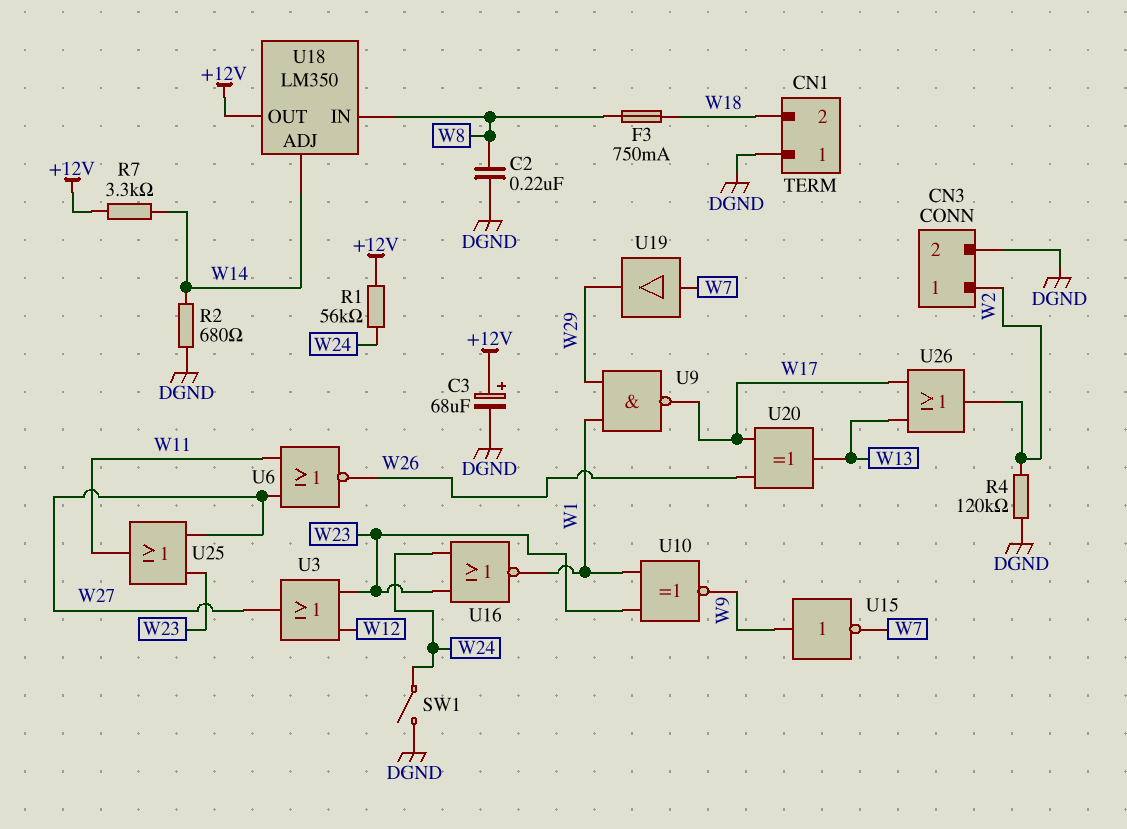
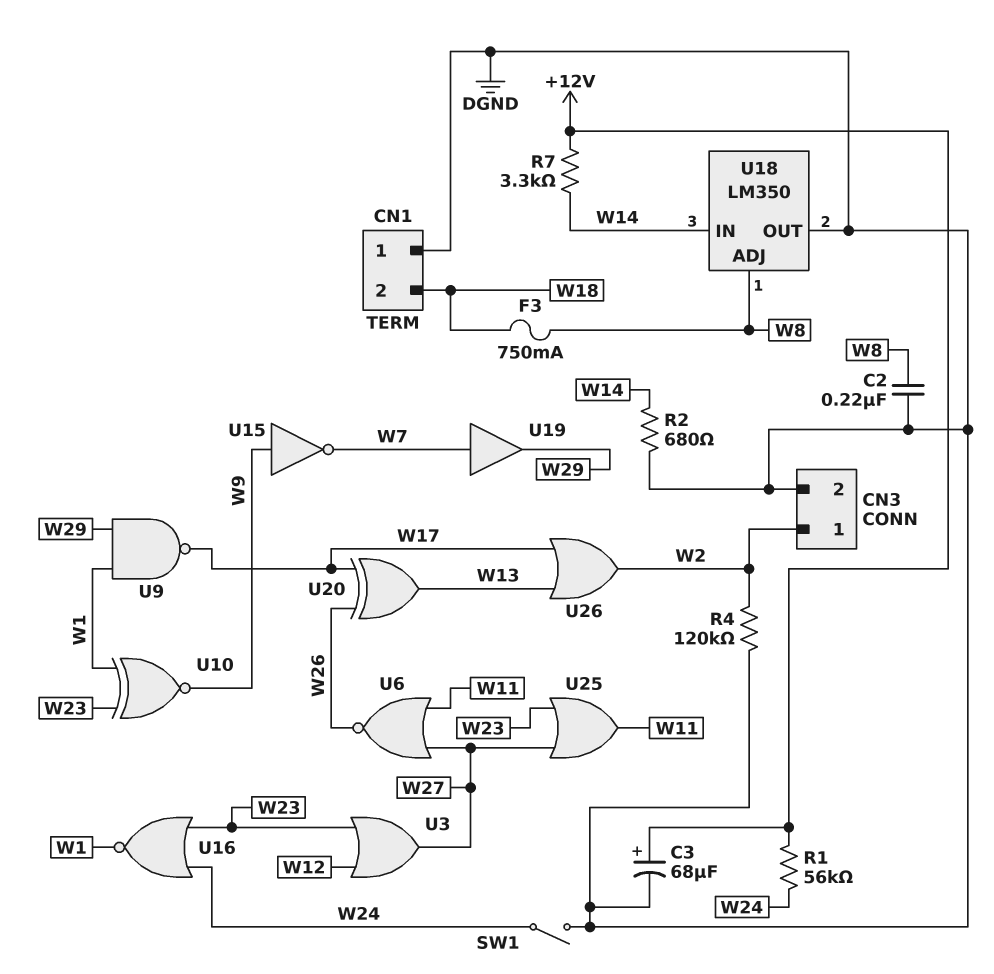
U18 pin ADJ: W14 -> W8
U18 pin IN: W8 -> W14
U18 pin OUT: +12V -> DGND

